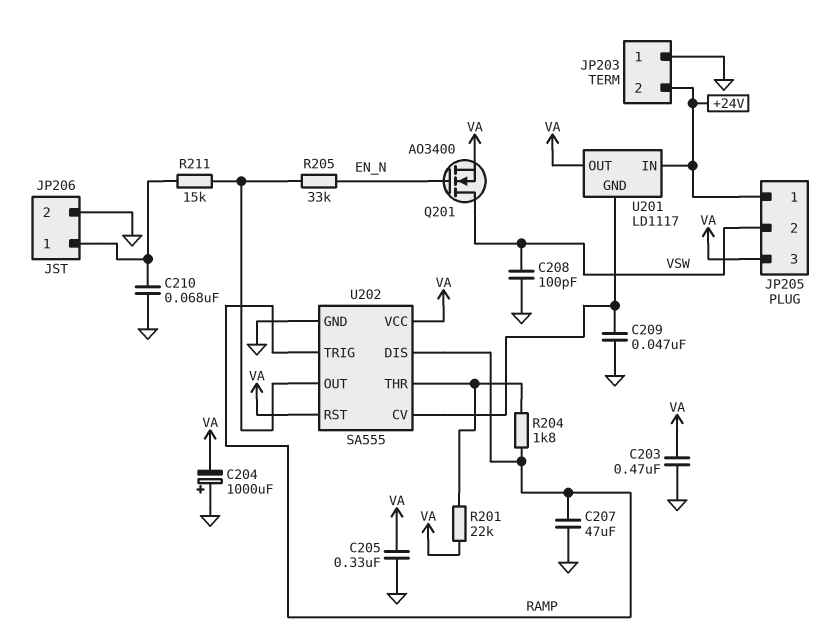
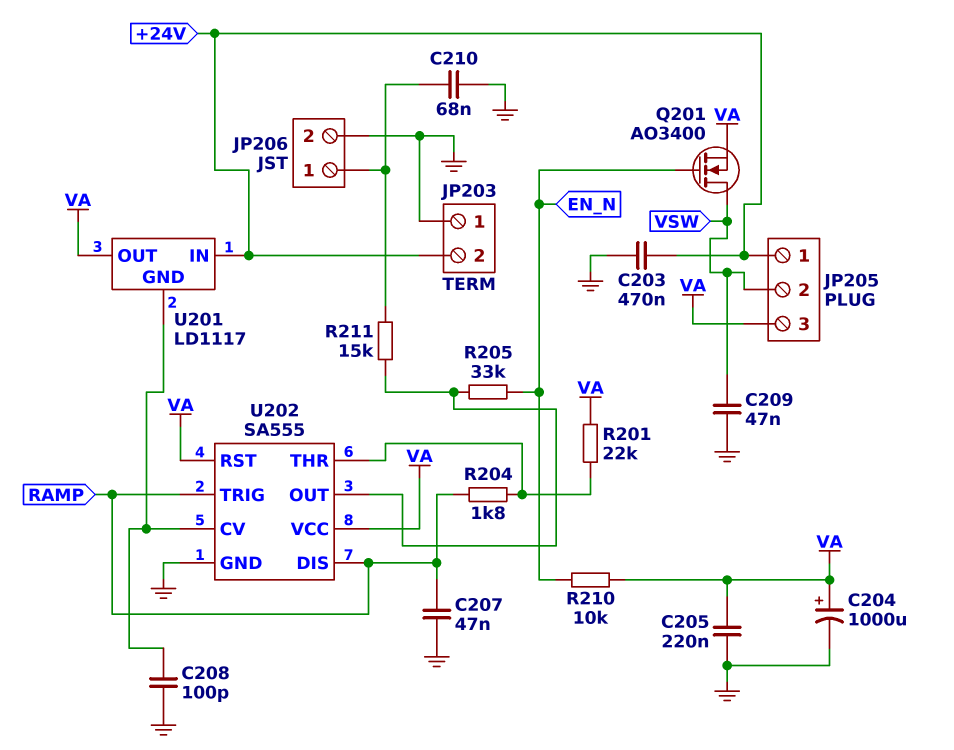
C203: 470nF (GND, VA) -> 470nF (+24V, GND)
C204: 1000uF (plus GND, minus VA) -> 1000uF (plus VA, minus GND)
C205: 330nF (GND, VA) -> 220nF (GND, VA)
C207: 47uF (GND, RAMP) -> 47nF (GND, RAMP)
C208: 100pF (GND, VSW) -> 100pF (GND, U201/GND)
C209: 47nF (GND, U201/GND) -> 47nF (GND, VSW)
R210: none -> 10k (EN_N, VA)

